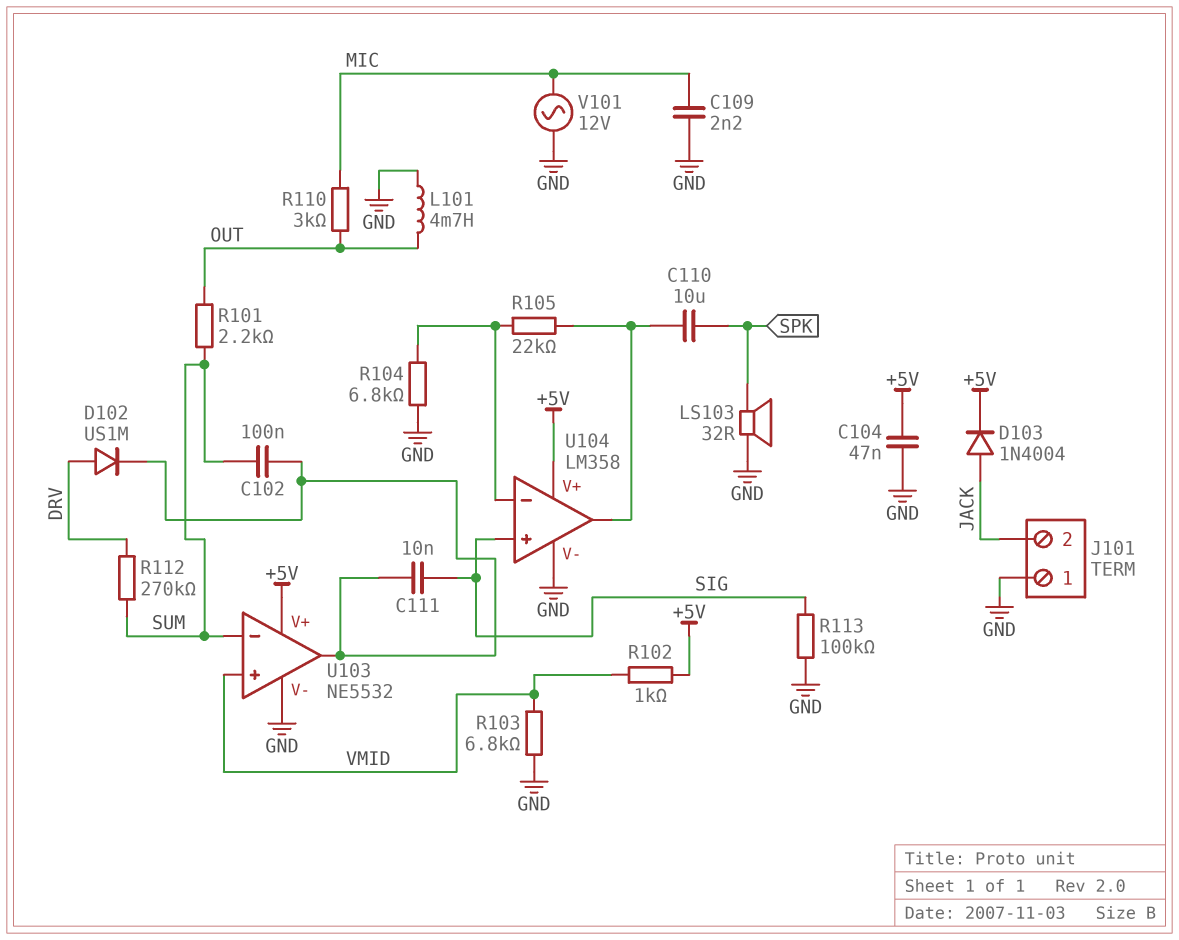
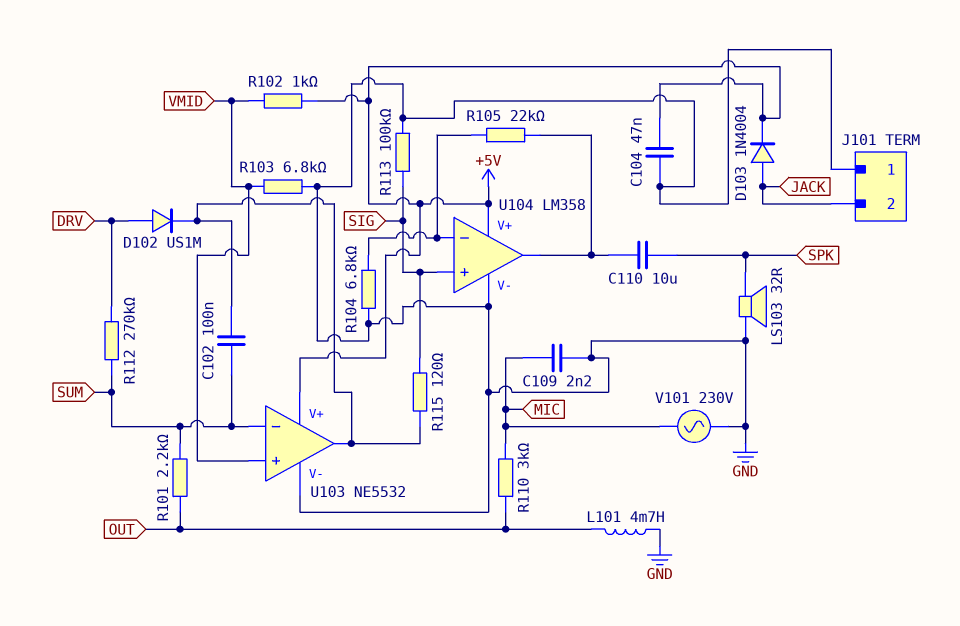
C111: 10nF (SIG, U103/out) -> none
R115: none -> 120 (SIG, U103/out)
V101: AC 12V (GND, MIC) -> AC 230V (GND, MIC)

